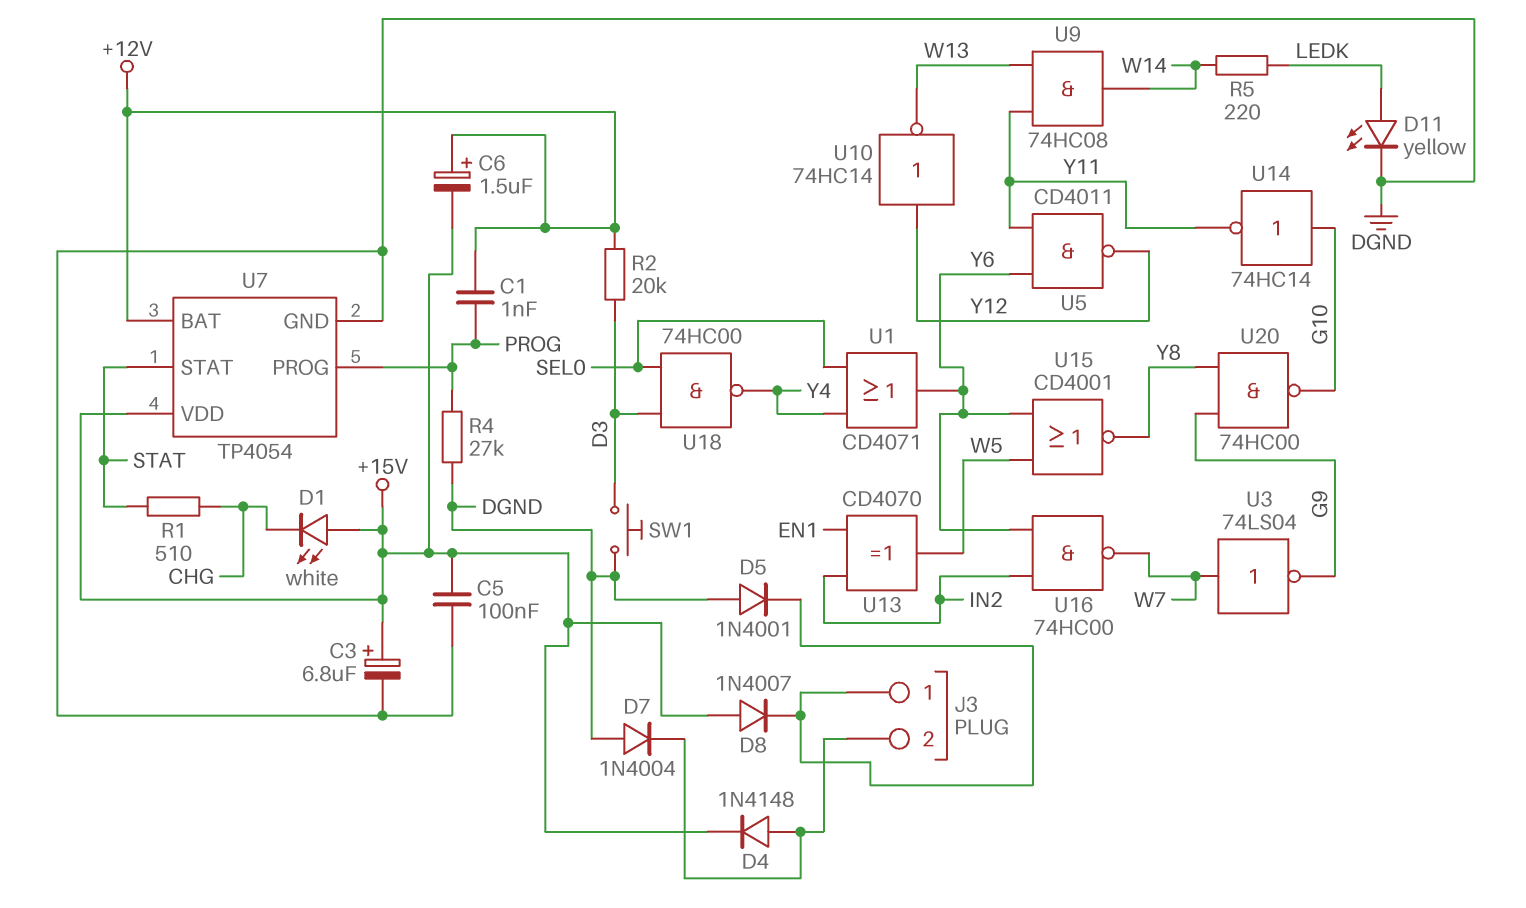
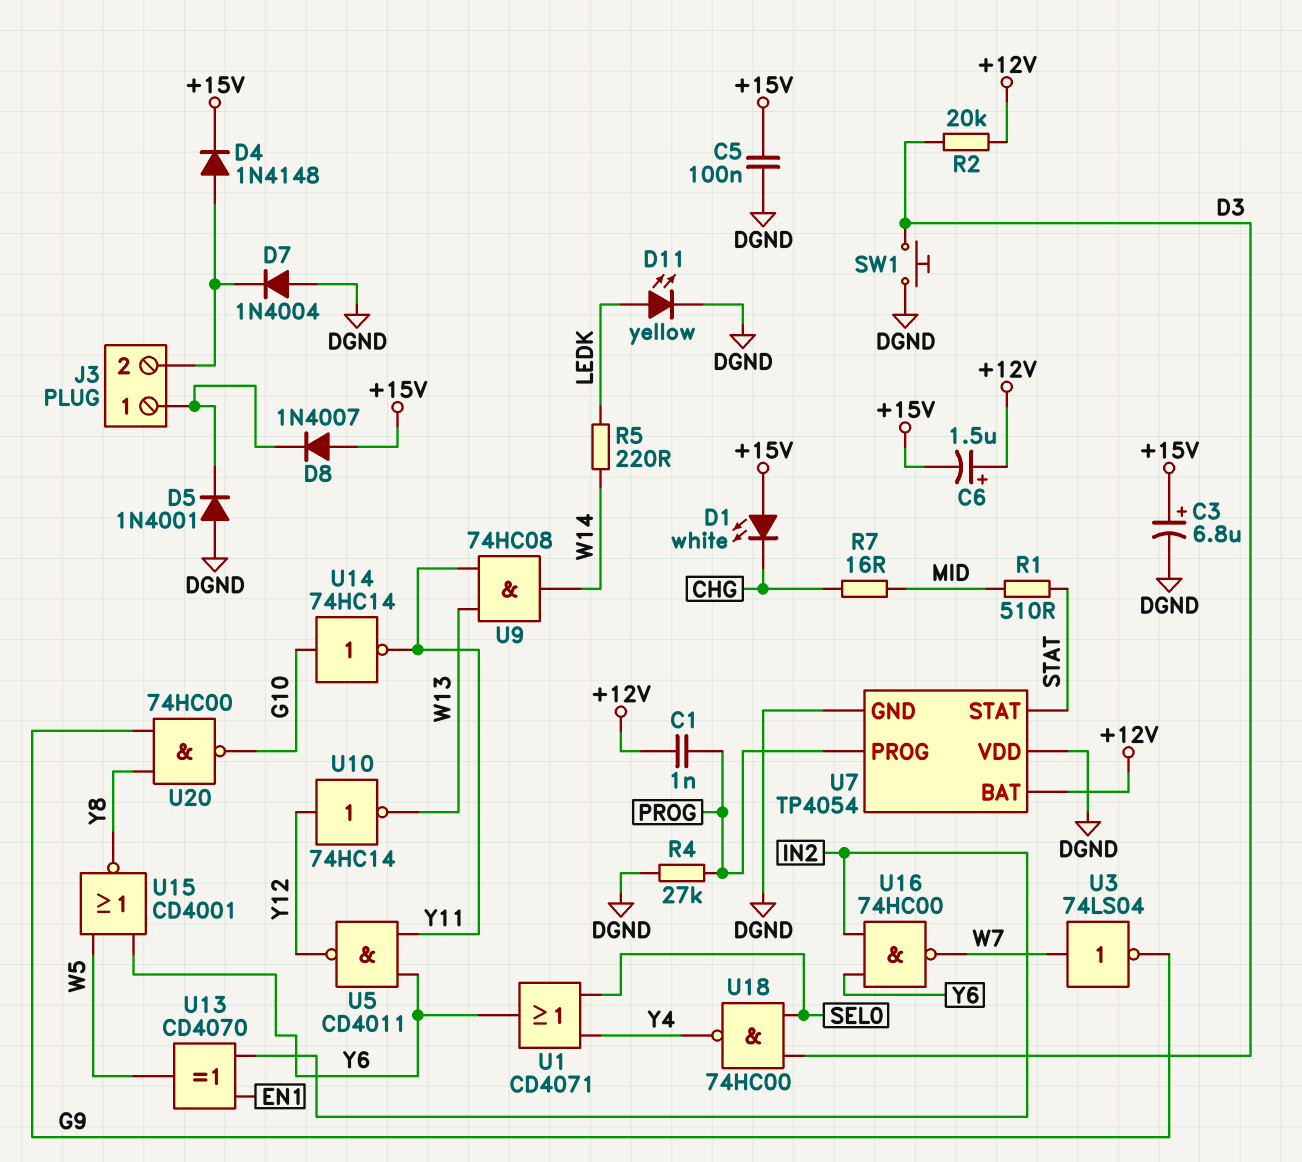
R1: 510 (CHG, STAT) -> 510 (MID, STAT)
R7: none -> 16 (CHG, MID)
U7 pin VDD: +15V -> DGND

